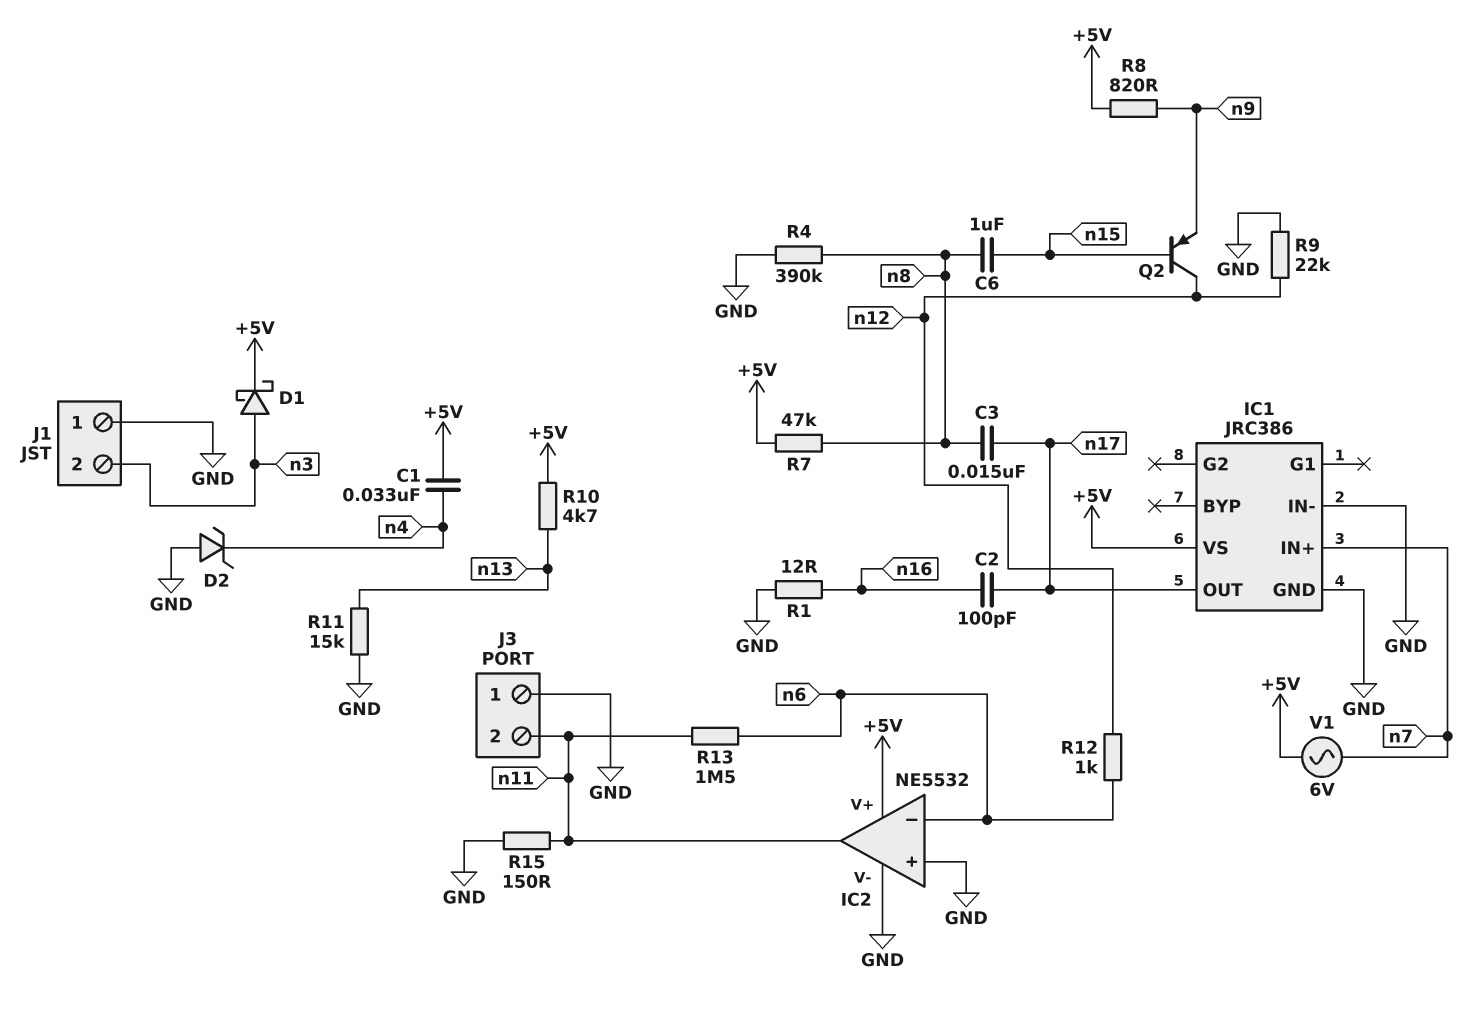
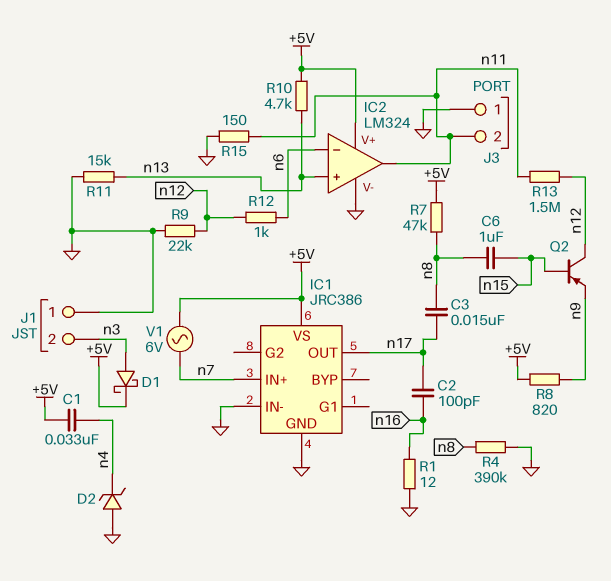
IC2: NE5532 -> LM324
IC2 pin in+: GND -> n13
R13: 1.5M (n6, n11) -> 1.5M (n11, n12)

